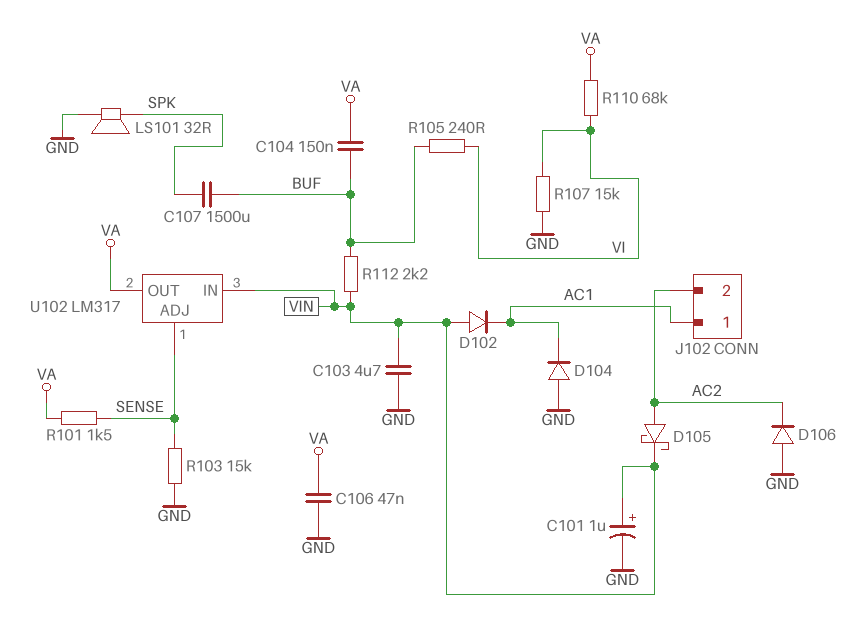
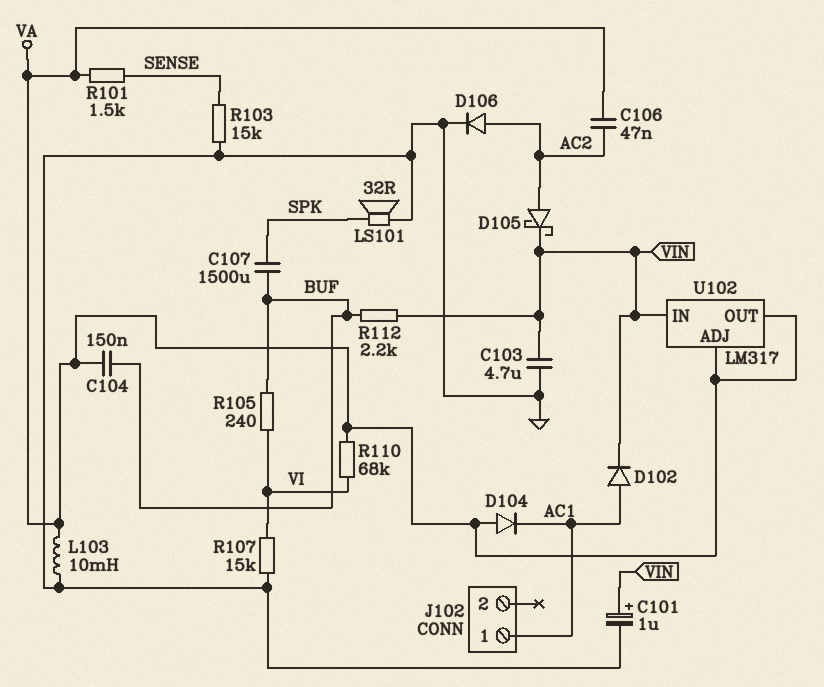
C106: 47nF (GND, VA) -> 47nF (AC2, VA)
D102: diode (A VIN, K AC1) -> diode (A AC1, K VIN)
D104: diode (A GND, K AC1) -> diode (A VA, K AC1)
D106: diode (A GND, K AC2) -> diode (A AC2, K GND)
J102 pin 2: AC2 -> none
L103: none -> 10mH (GND, VA)
U102 pin ADJ: SENSE -> VA

